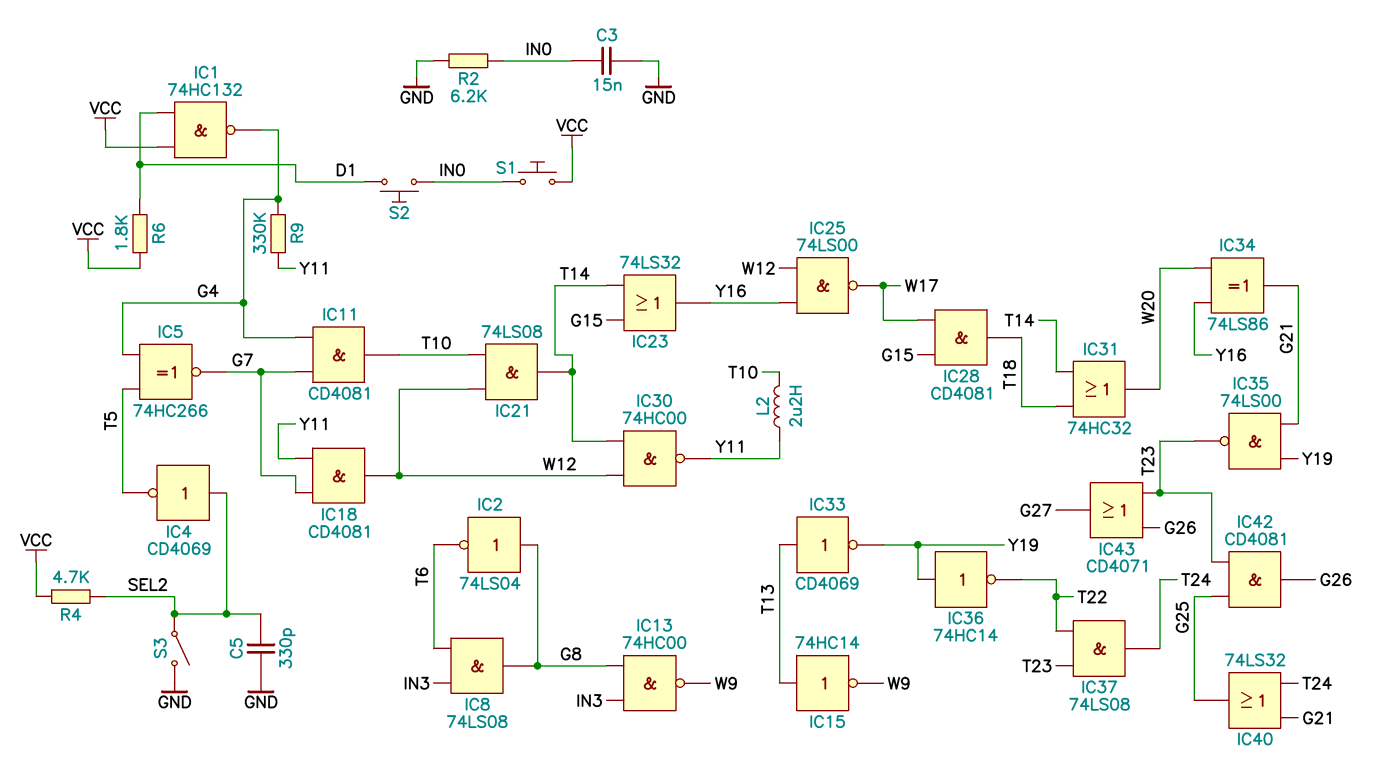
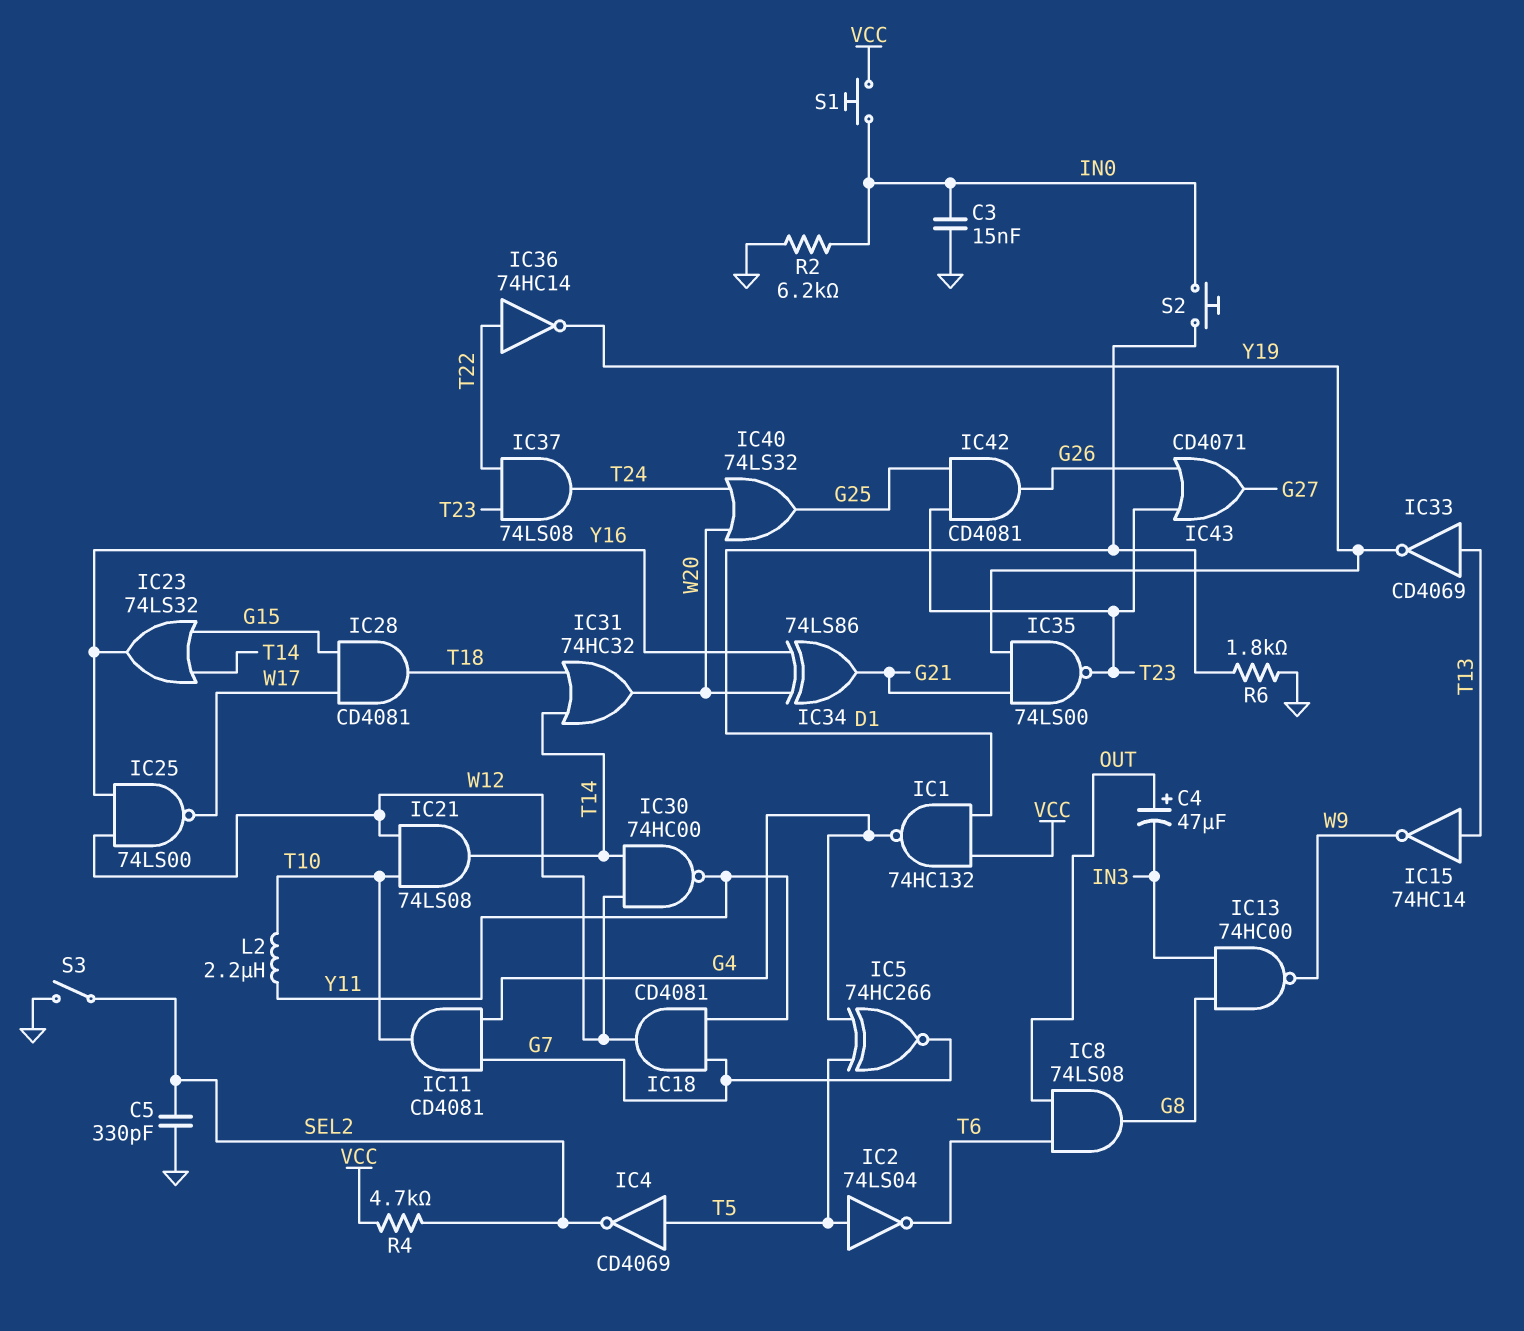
C4: none -> 47uF (plus OUT, minus IN3)
IC2: NOT 74LS04 (in G8, out T6) -> NOT 74LS04 (in T5, out T6)
IC4: NOT CD4069 (in SEL2, out T5) -> NOT CD4069 (in T5, out SEL2)
IC8: AND 74LS08 (in IN3, in T6, out G8) -> AND 74LS08 (in OUT, in T6, out G8)
IC36: NOT 74HC14 (in Y19, out T22) -> NOT 74HC14 (in T22, out Y19)
IC40: OR 74LS32 (in G21, in T24, out G25) -> OR 74LS32 (in T24, in W20, out G25)
R6: 1.8k (D1, VCC) -> 1.8k (D1, GND)
R9: 330k (G4, Y11) -> none

